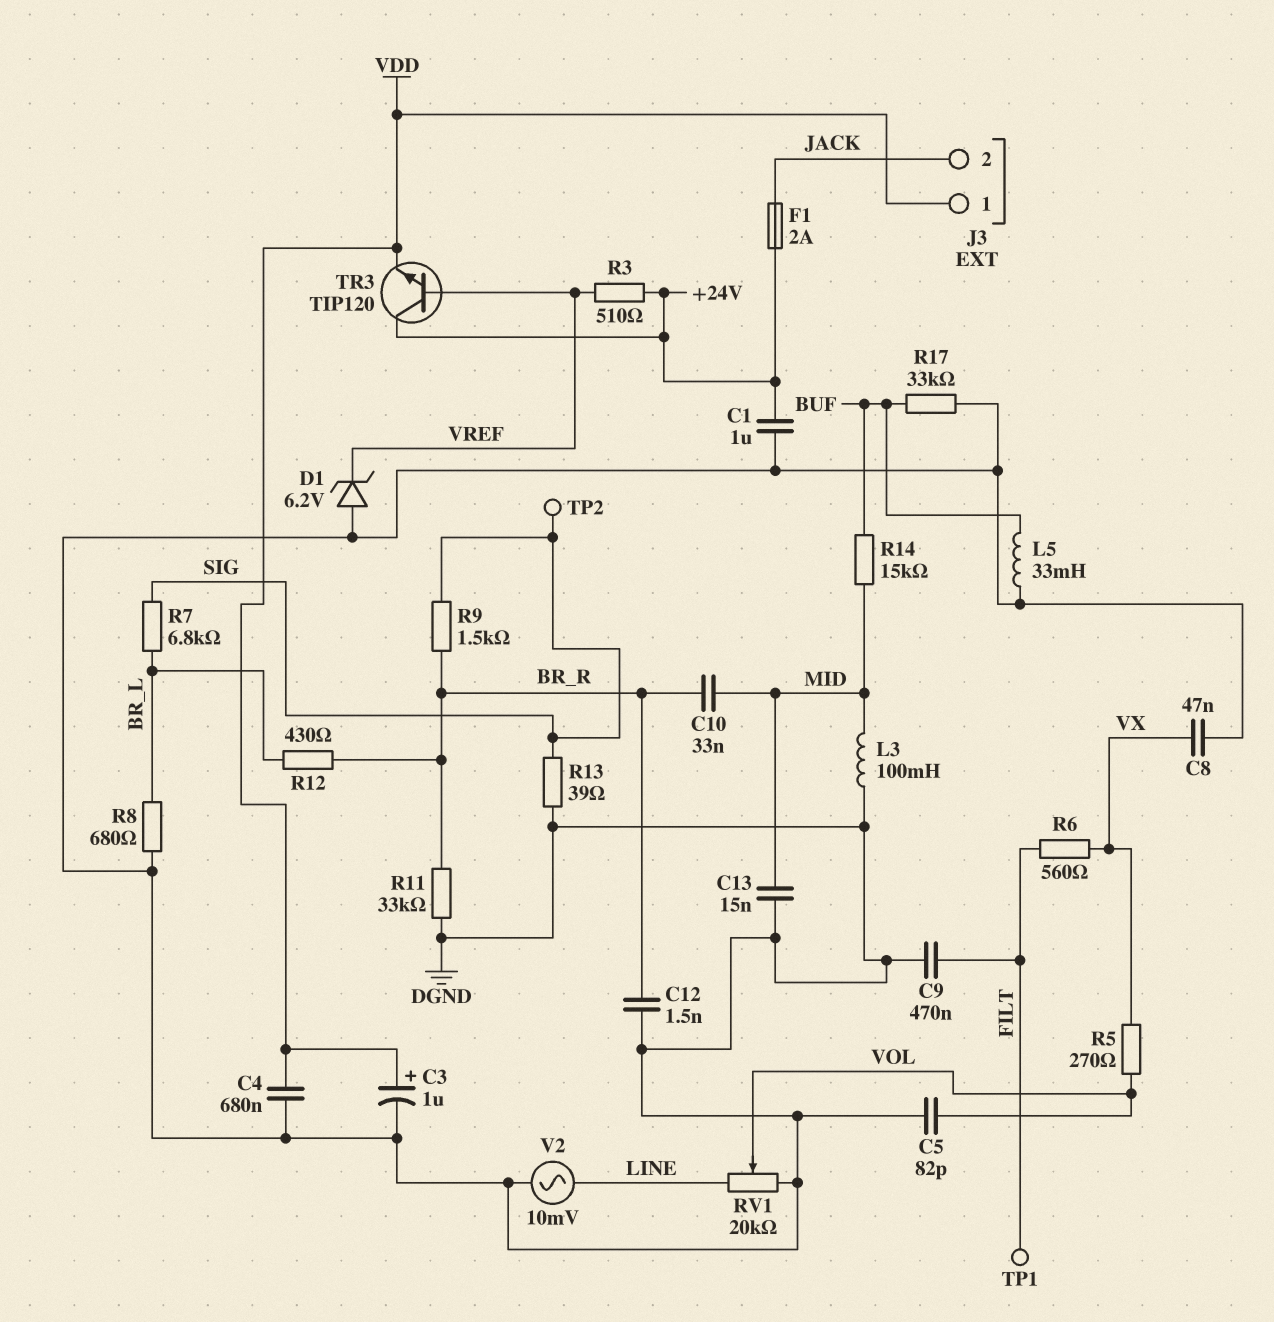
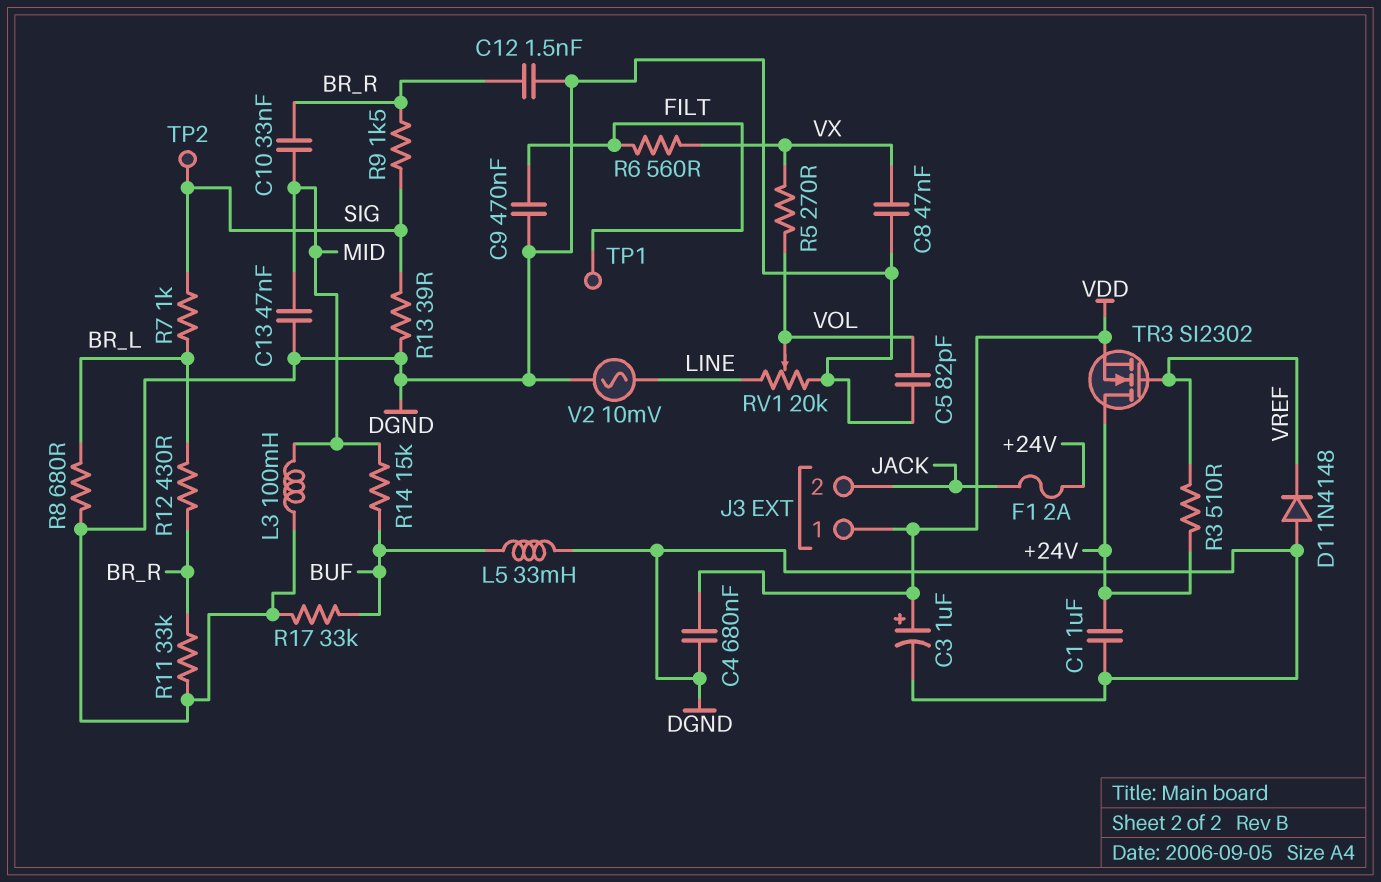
C13: 15nF (DGND, MID) -> 47nF (DGND, MID)
D1: zener 6.2V (A DGND, K VREF) -> diode 1N4148 (A DGND, K VREF)
R7: 6.8k (BR_L, SIG) -> 1k (BR_L, SIG)
TR3: NPN TIP120 (B VREF, C +24V, E VDD) -> NMOS SI2302 (G VREF, D +24V, S VDD)

